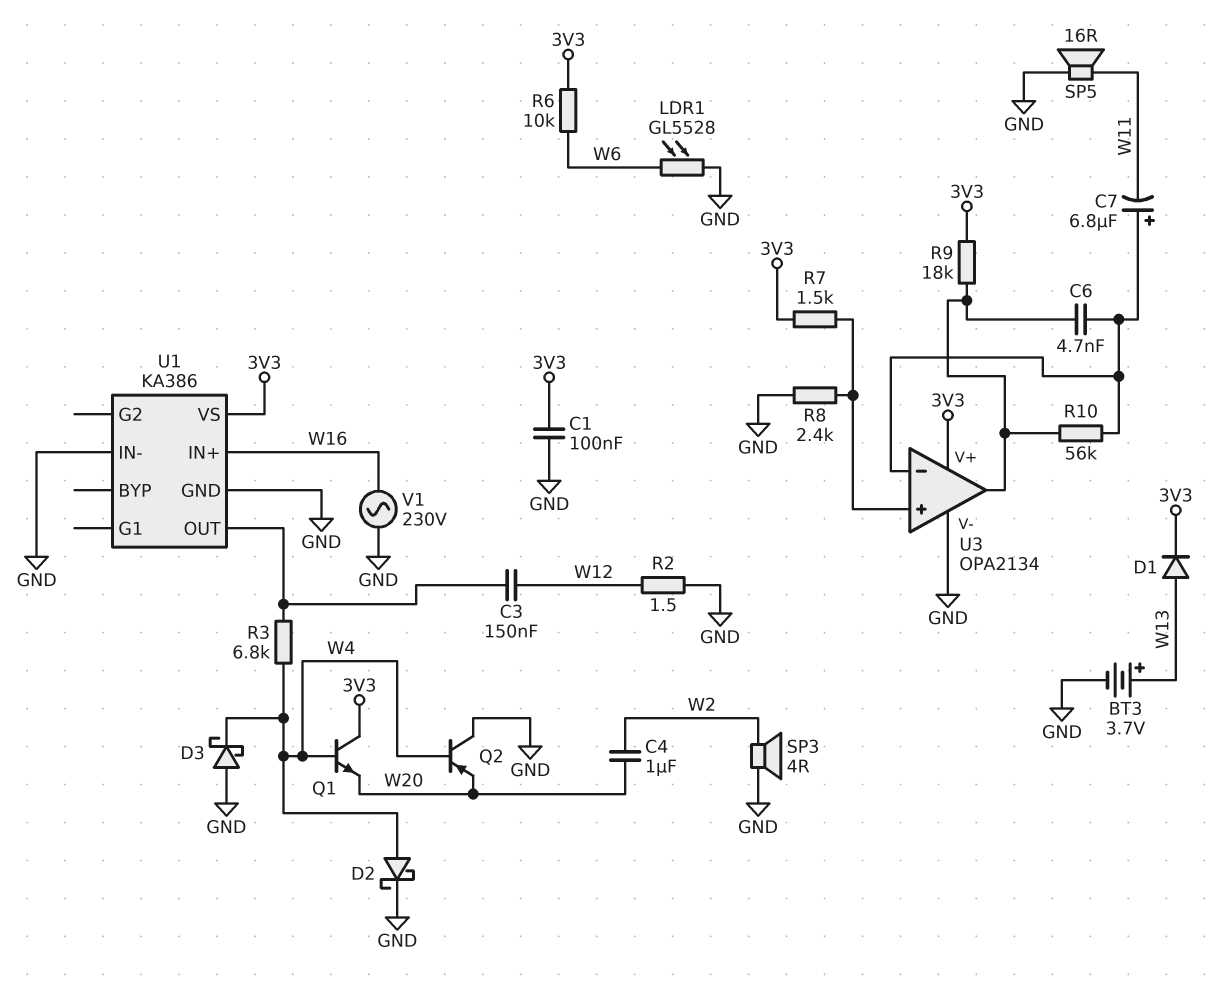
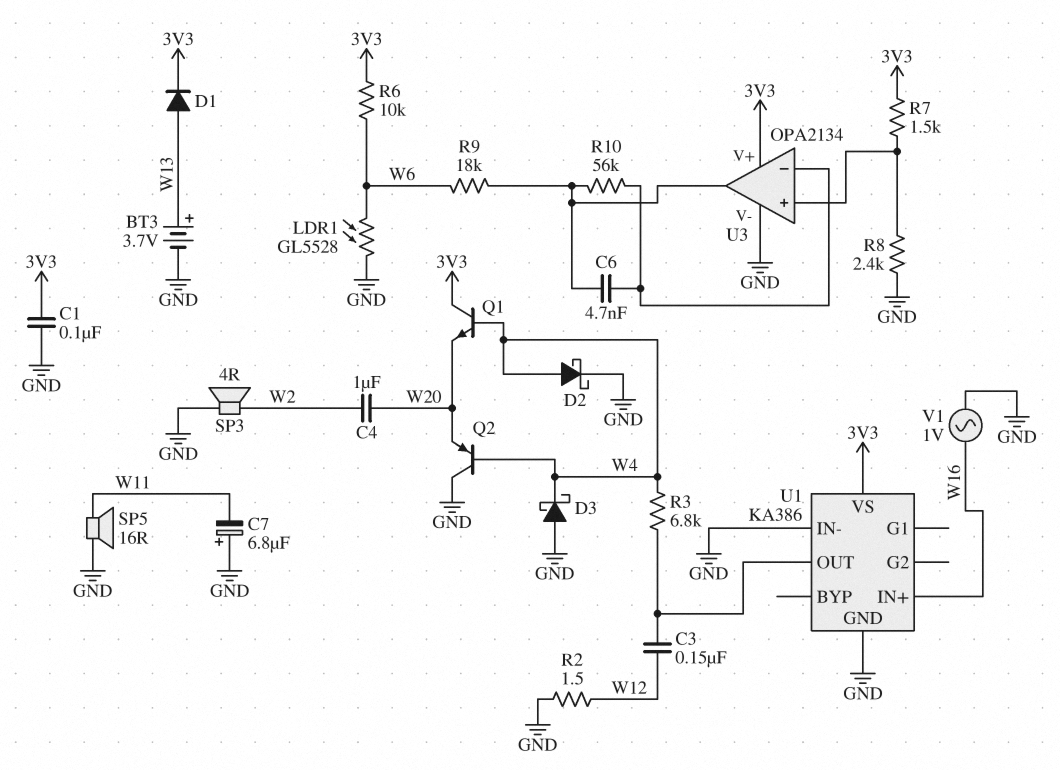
C7: 6.8uF (plus U3/in-, minus W11) -> 6.8uF (plus GND, minus W11)
R9: 18k (3V3, U3/out) -> 18k (U3/out, W6)
V1: AC 230V (GND, W16) -> AC 1V (GND, W16)

